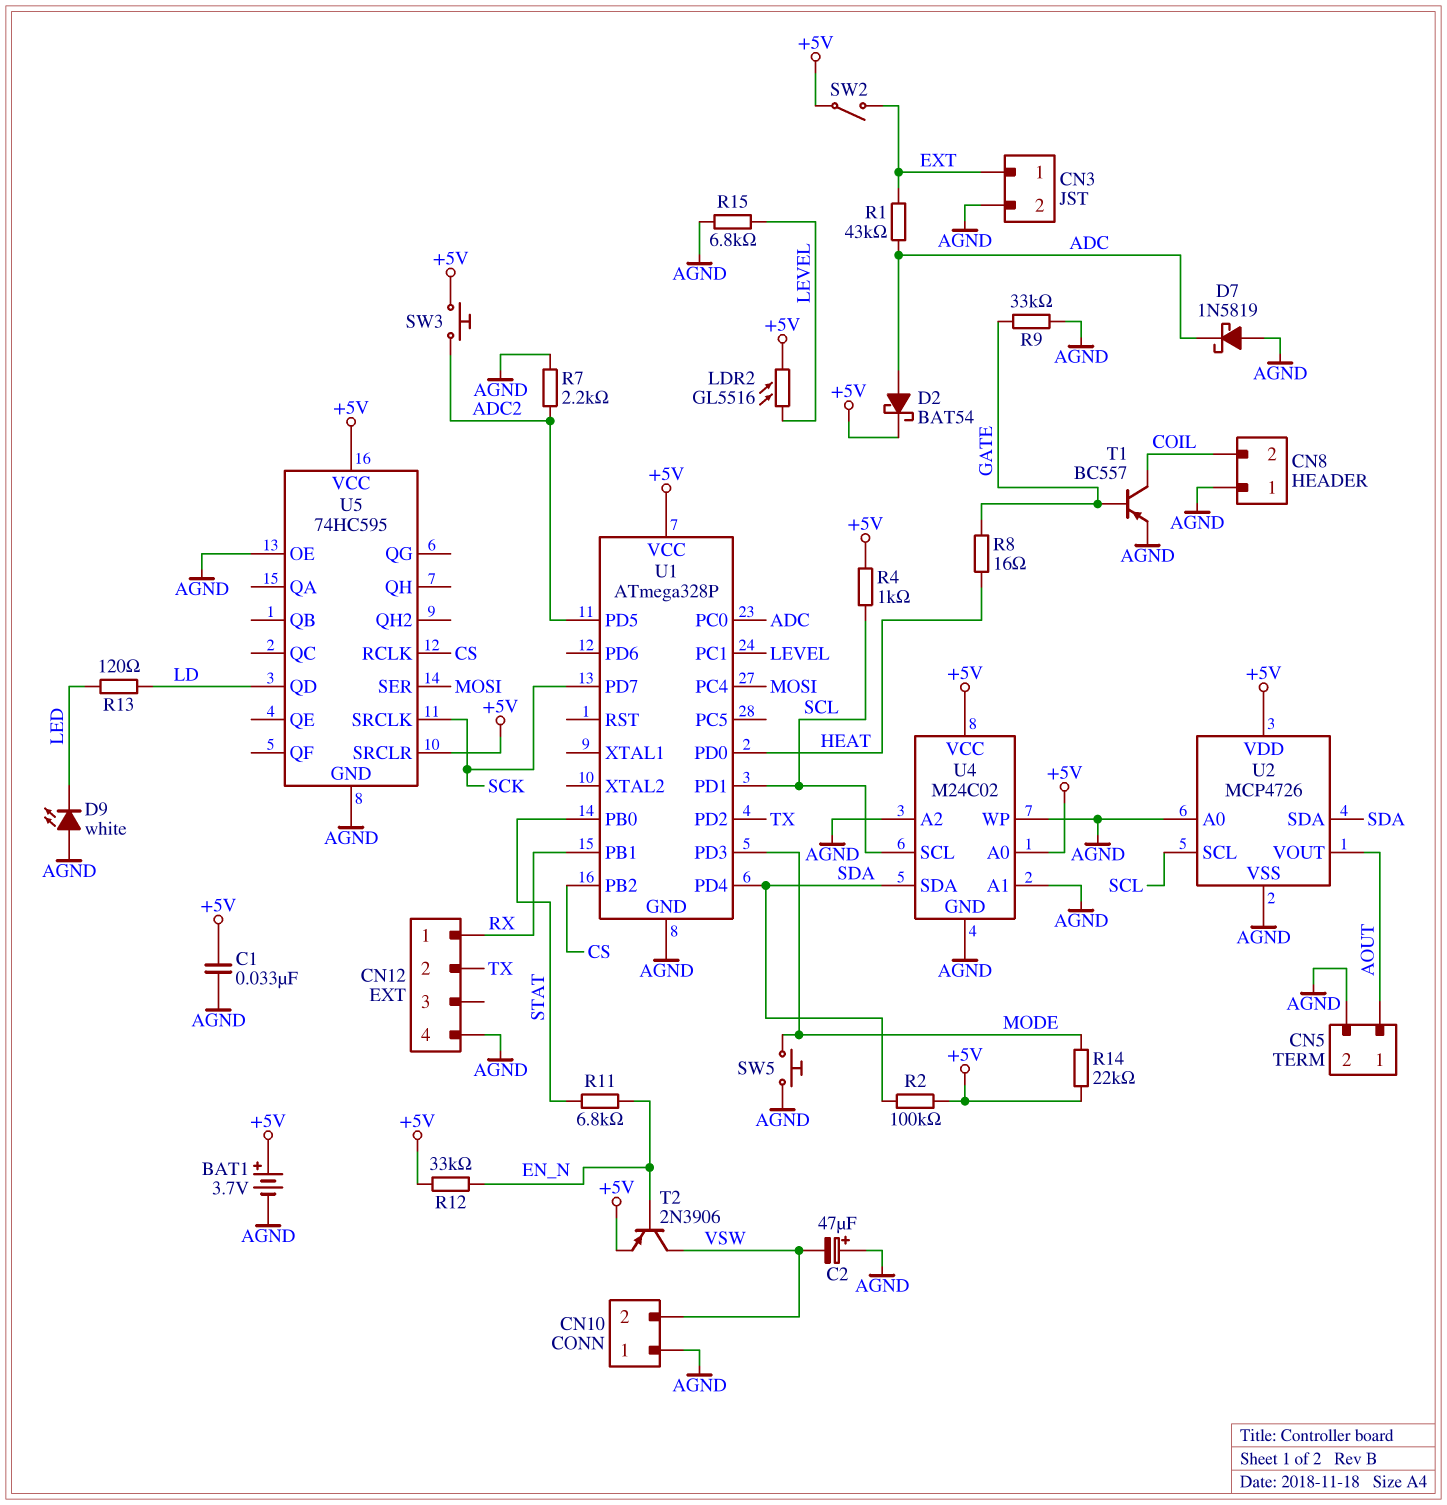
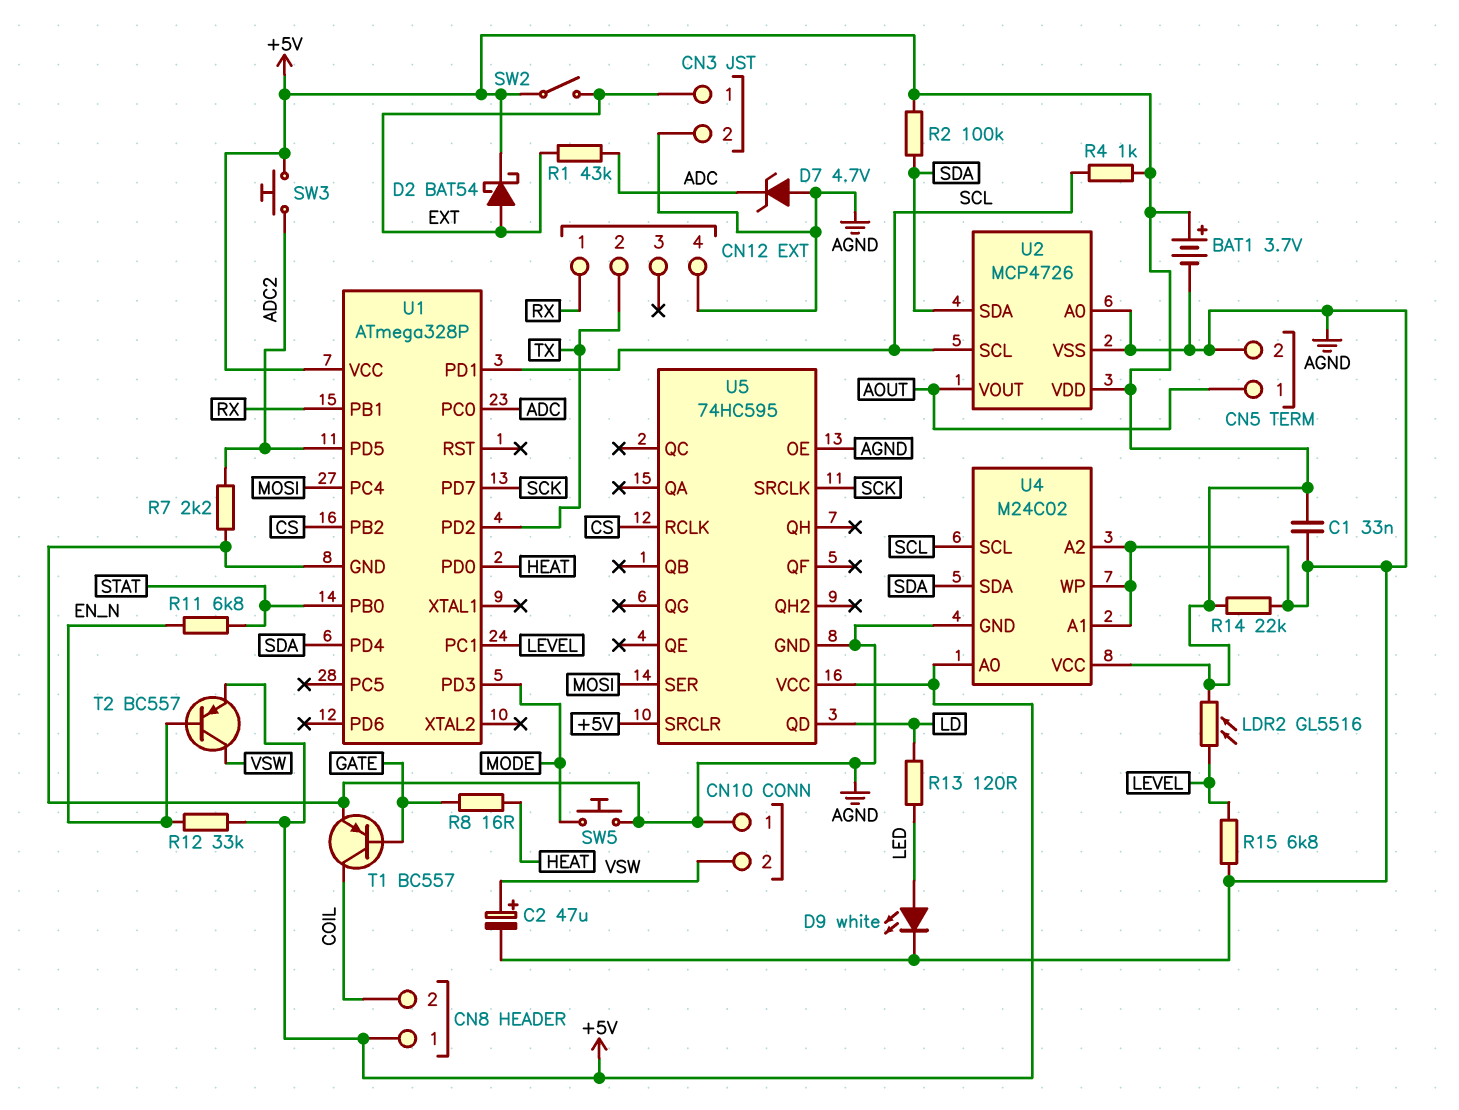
C2: 47uF (plus AGND, minus VSW) -> 47uF (plus VSW, minus AGND)
CN8 pin 1: AGND -> +5V
D2: schottky BAT54 (A ADC, K +5V) -> schottky BAT54 (A EXT, K +5V)
D7: schottky 1N5819 (A AGND, K ADC) -> zener 4.7V (A AGND, K ADC)
D9: LED white (A AGND, K LED) -> LED white (A LED, K AGND)
R9: 33k (AGND, GATE) -> none
R14: 22k (+5V, MODE) -> 22k (+5V, AGND)
T2: PNP 2N3906 (B EN_N, C VSW, E +5V) -> PNP BC557 (B EN_N, C VSW, E +5V)

